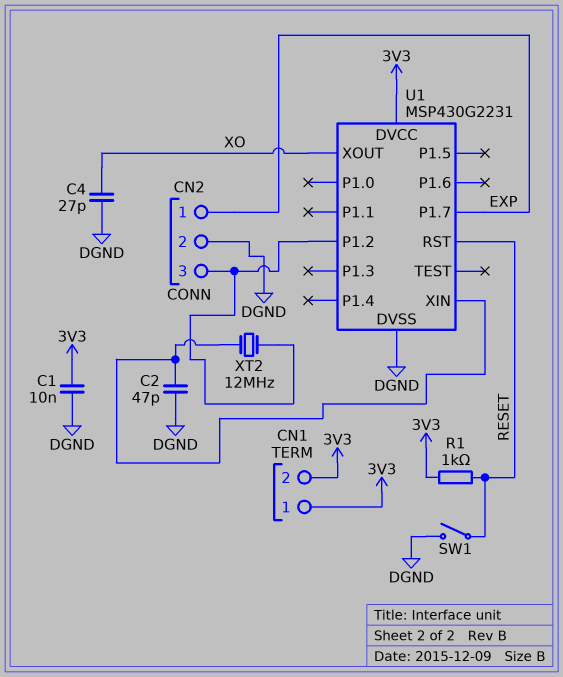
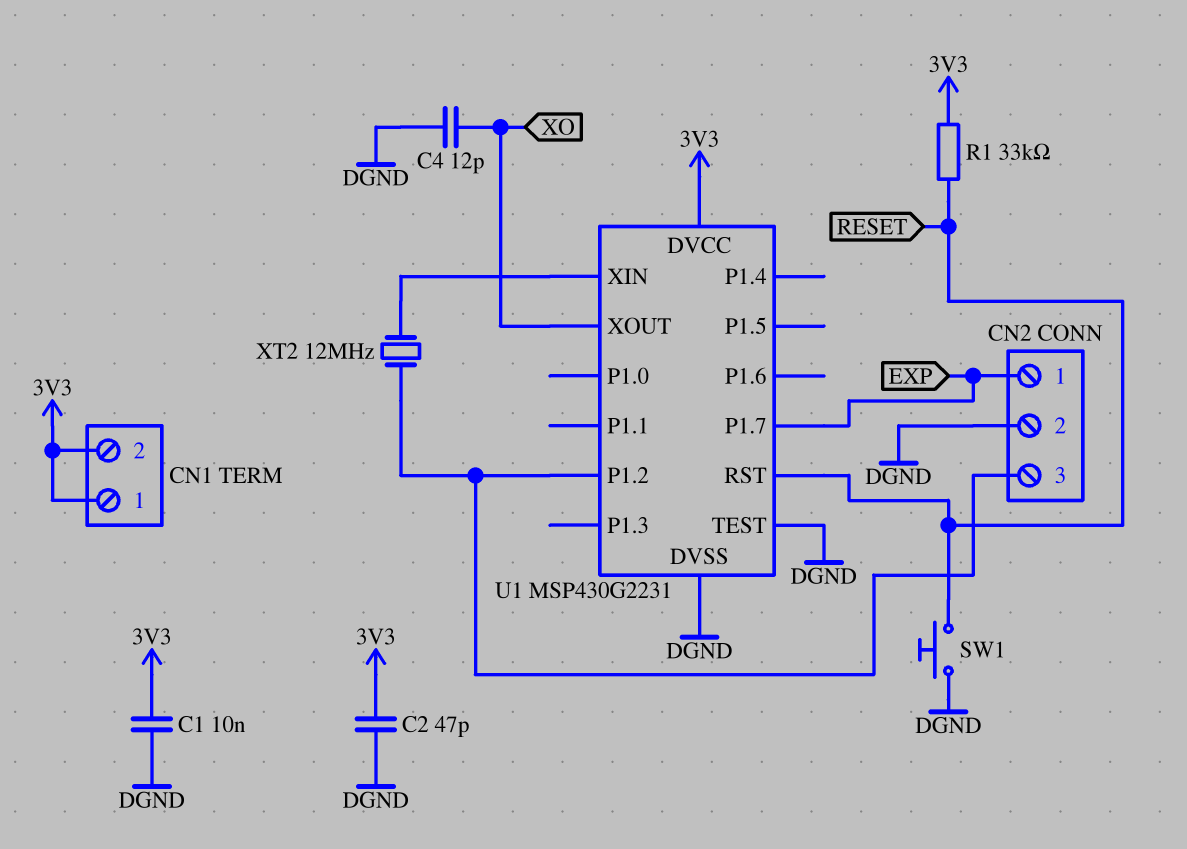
C2: 47pF (DGND, U1/XIN) -> 47pF (3V3, DGND)
C4: 27pF (DGND, XO) -> 12pF (DGND, XO)
R1: 1k (3V3, RESET) -> 33k (3V3, RESET)
SW1: switch (DGND, RESET) -> button (DGND, RESET)
U1 pin TEST: none -> DGND

